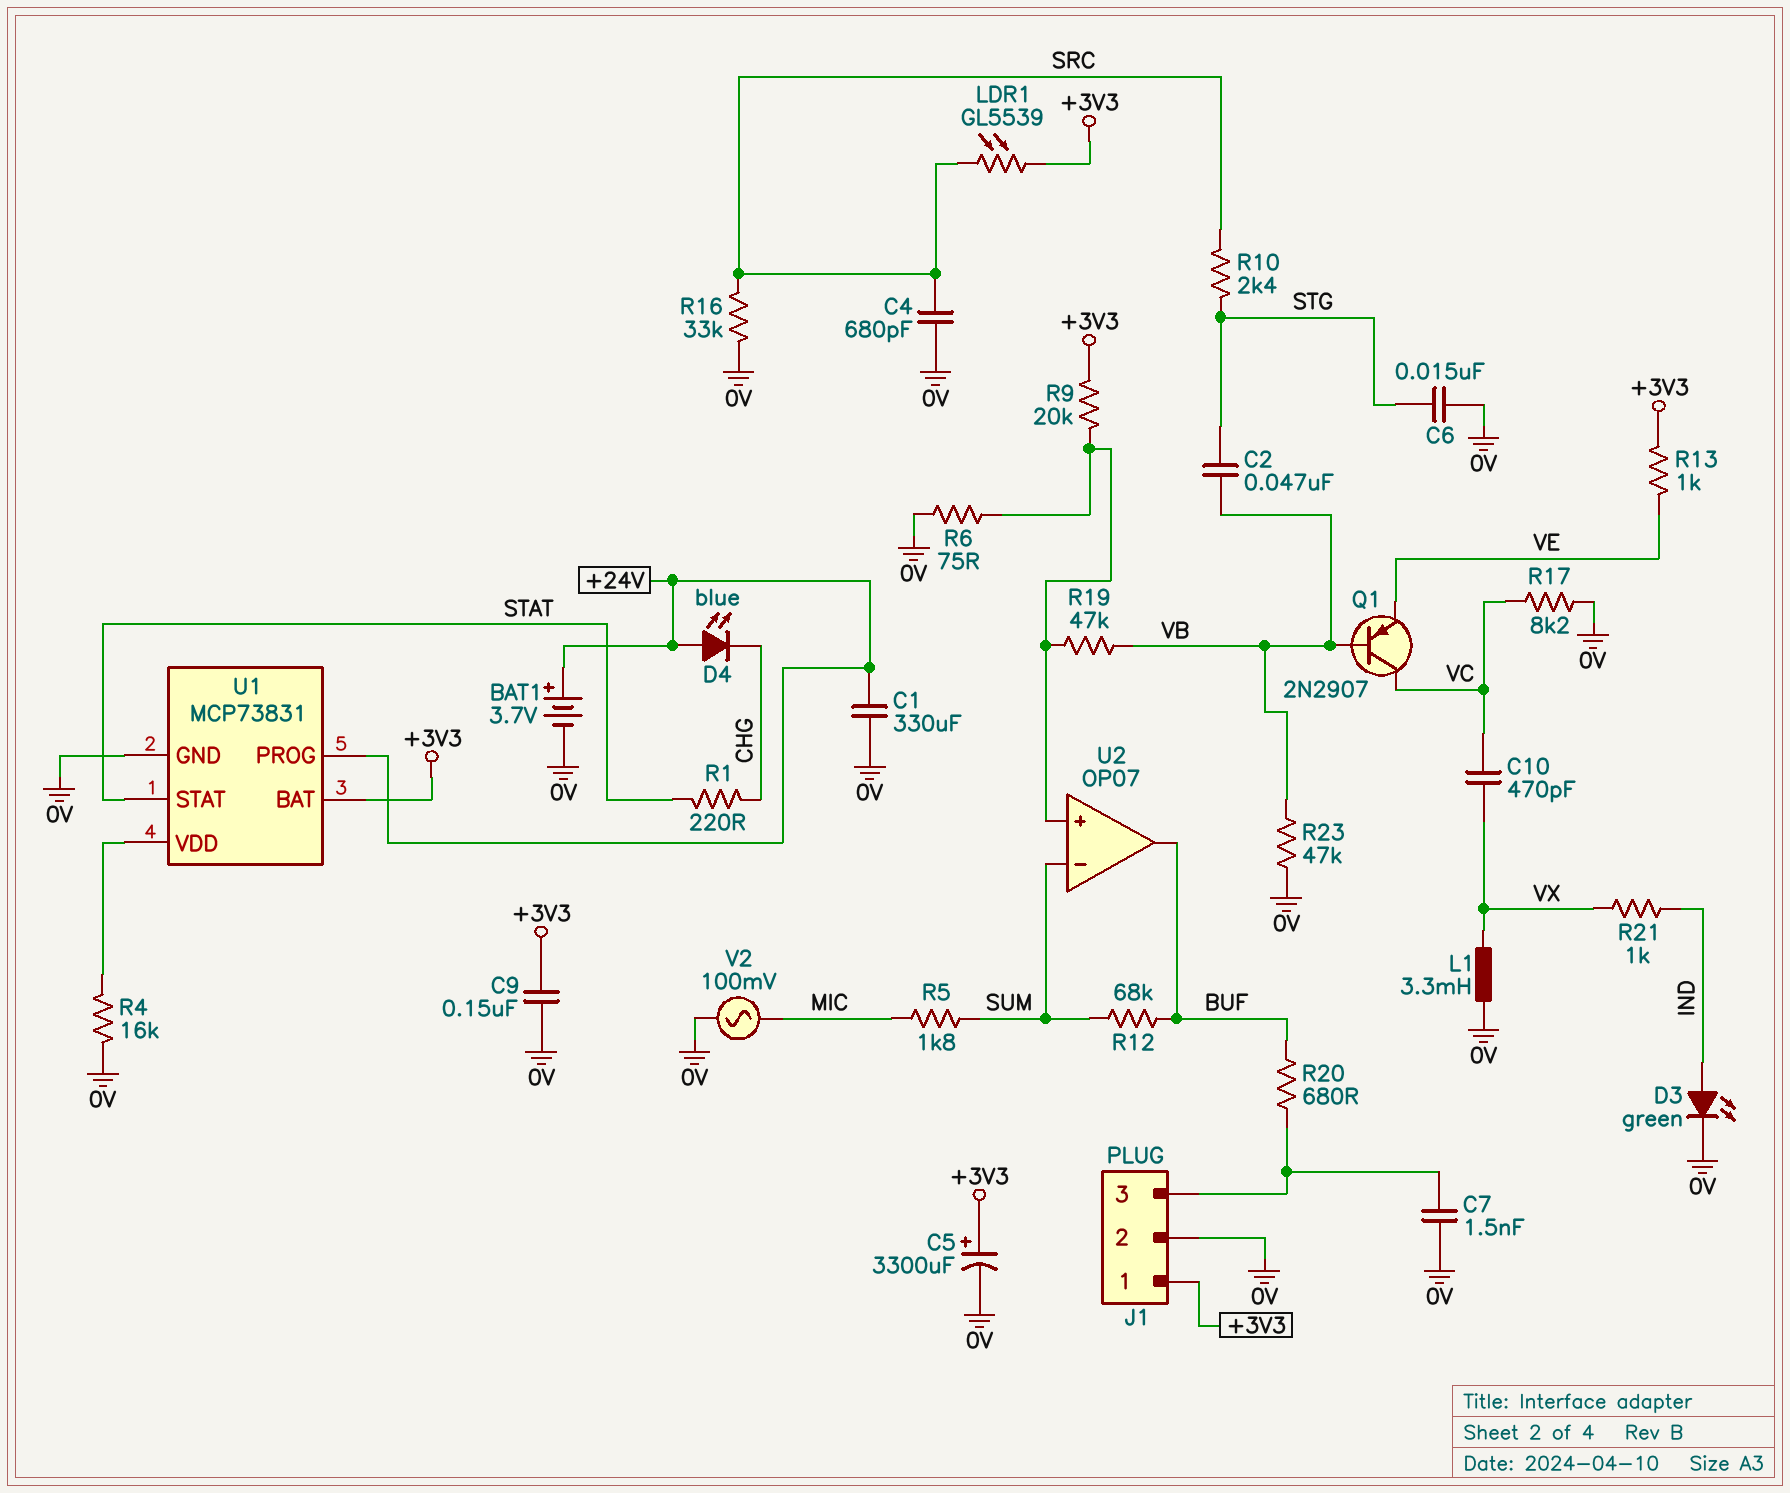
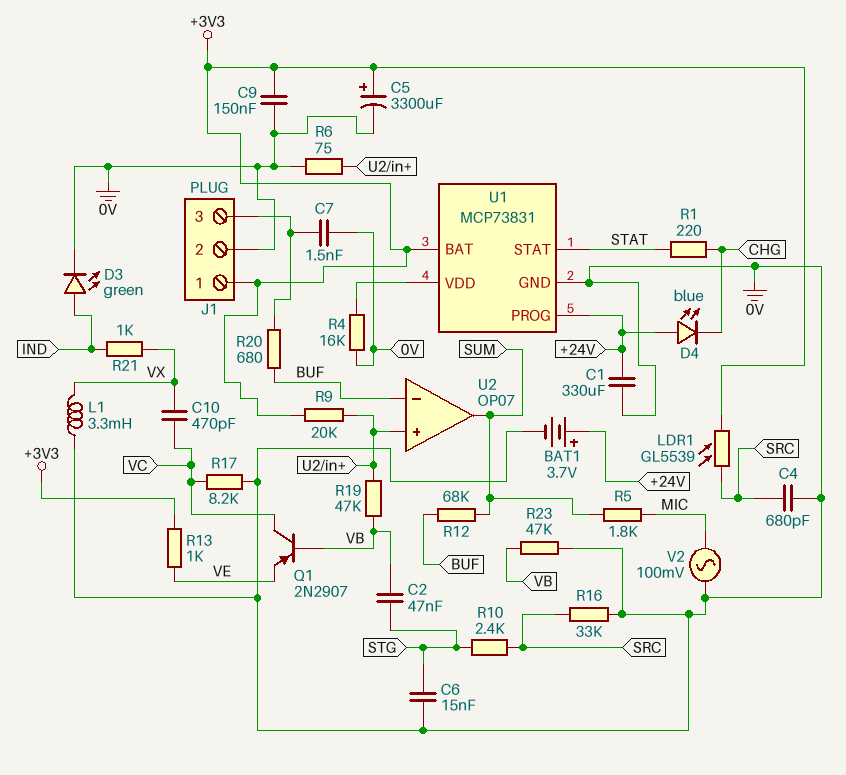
U2 pin in-: SUM -> BUF
U2 pin out: BUF -> SUM

